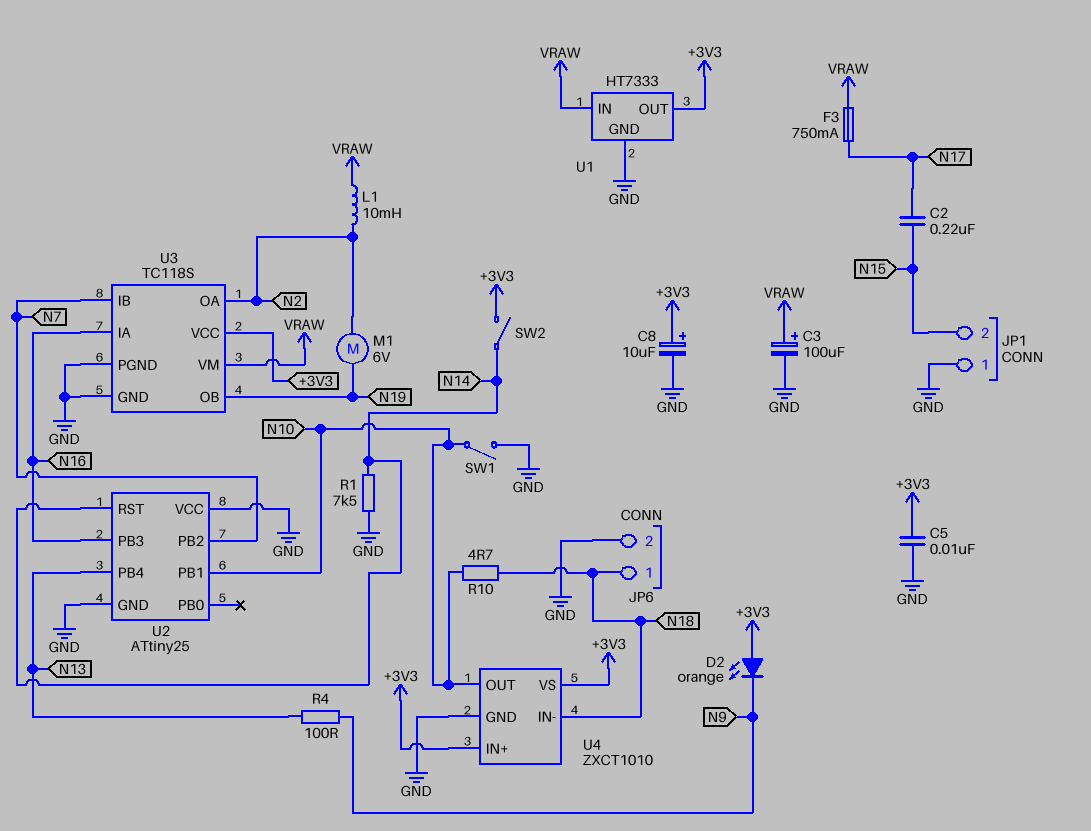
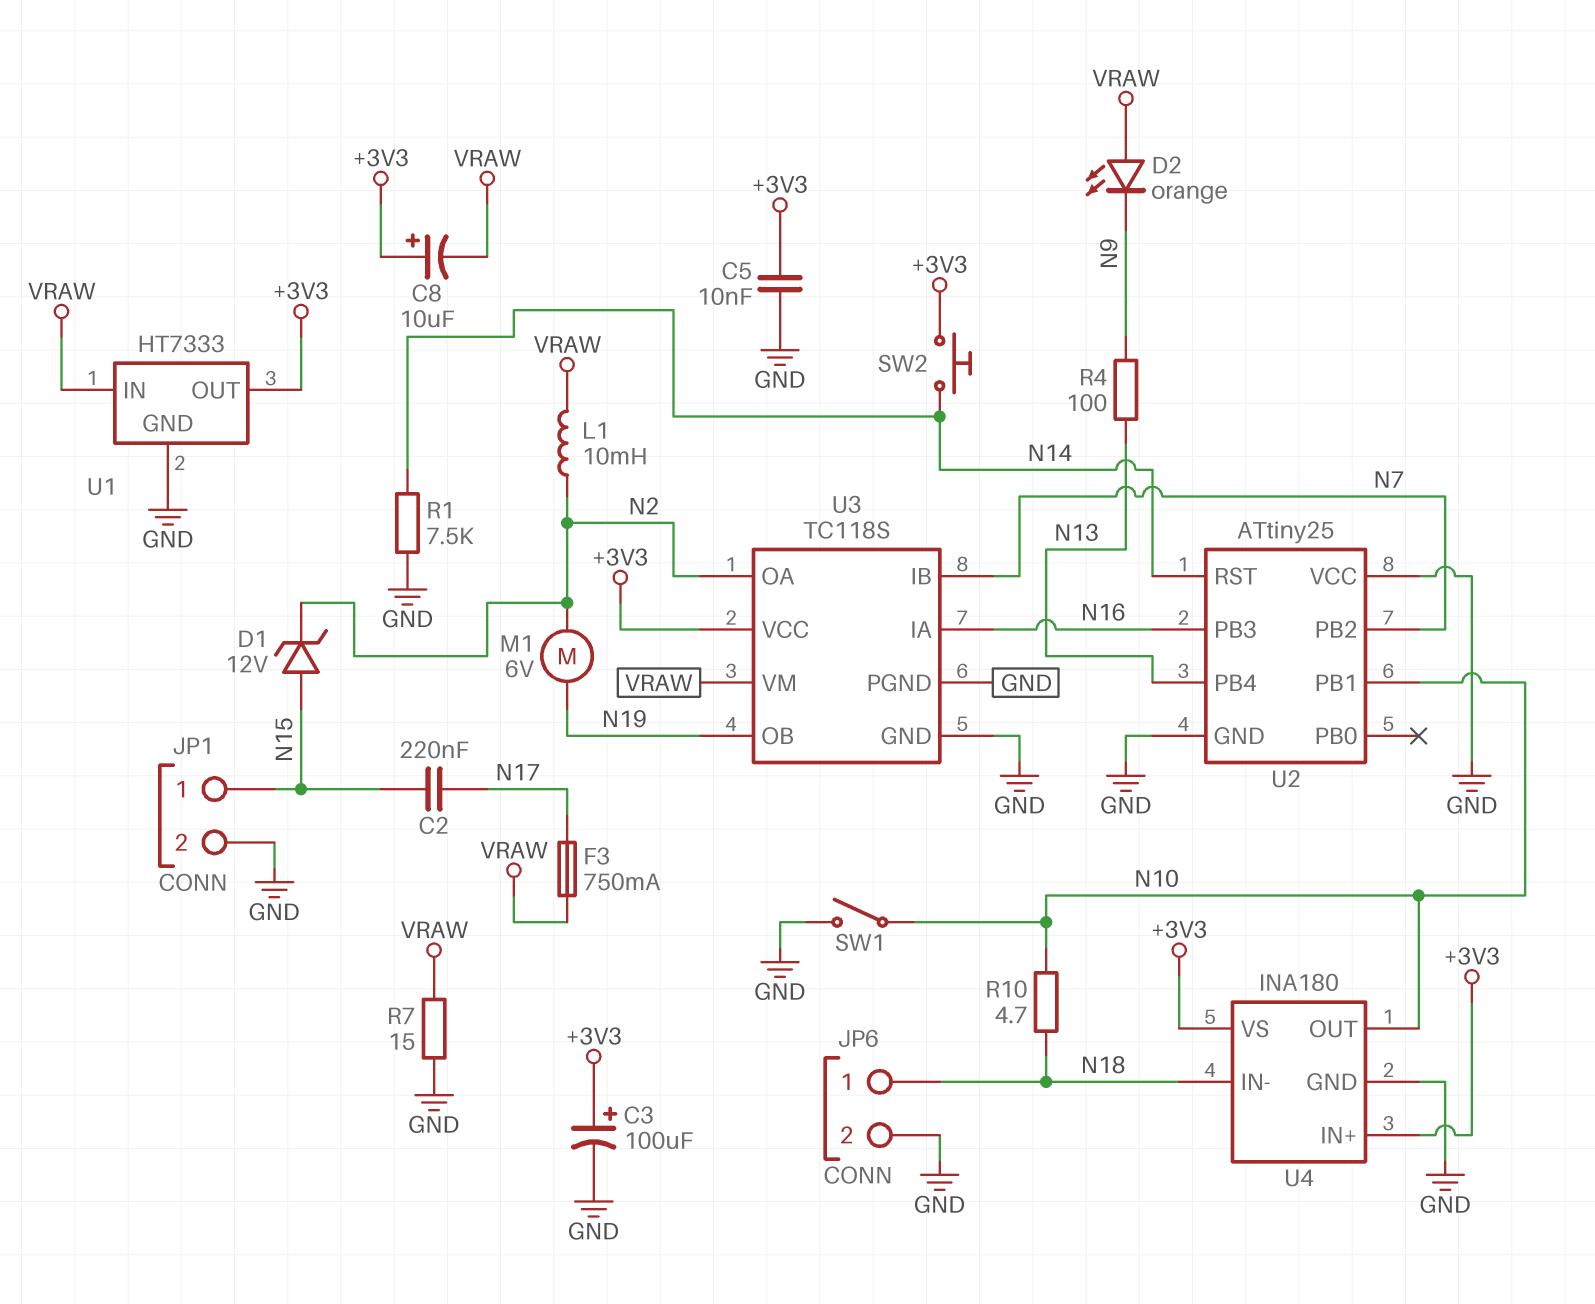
C3: 100uF (plus VRAW, minus GND) -> 100uF (plus +3V3, minus GND)
C8: 10uF (plus +3V3, minus GND) -> 10uF (plus +3V3, minus VRAW)
D1: none -> zener 12V (A N15, K N2)
D2: LED orange (A +3V3, K N9) -> LED orange (A VRAW, K N9)
JP1 pin 1: GND -> N15
JP1 pin 2: N15 -> GND
R7: none -> 15 (GND, VRAW)
SW2: switch (+3V3, N14) -> button (+3V3, N14)
U4: ZXCT1010 -> INA180

